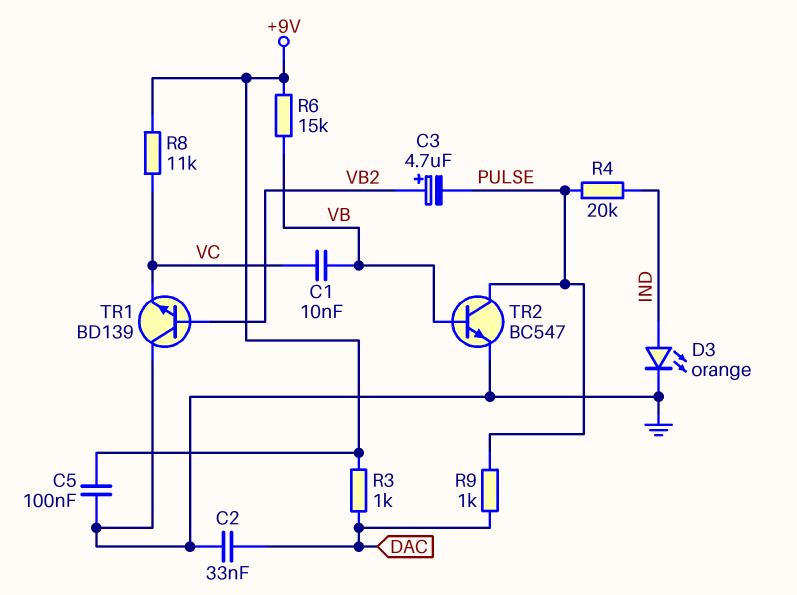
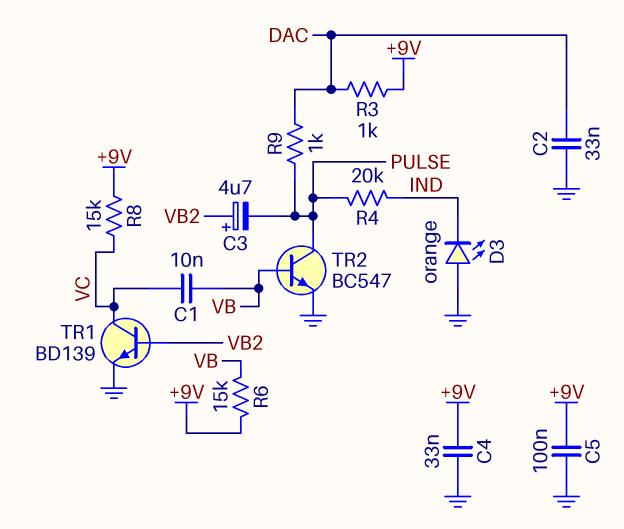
C4: none -> 33nF (+9V, GND)
D3: LED orange (A IND, K GND) -> LED orange (A GND, K IND)
R8: 11k (+9V, VC) -> 15k (+9V, VC)
TR1: NPN BD139 (B VB2, C GND, E VC) -> NPN BD139 (B VB2, C VC, E GND)

